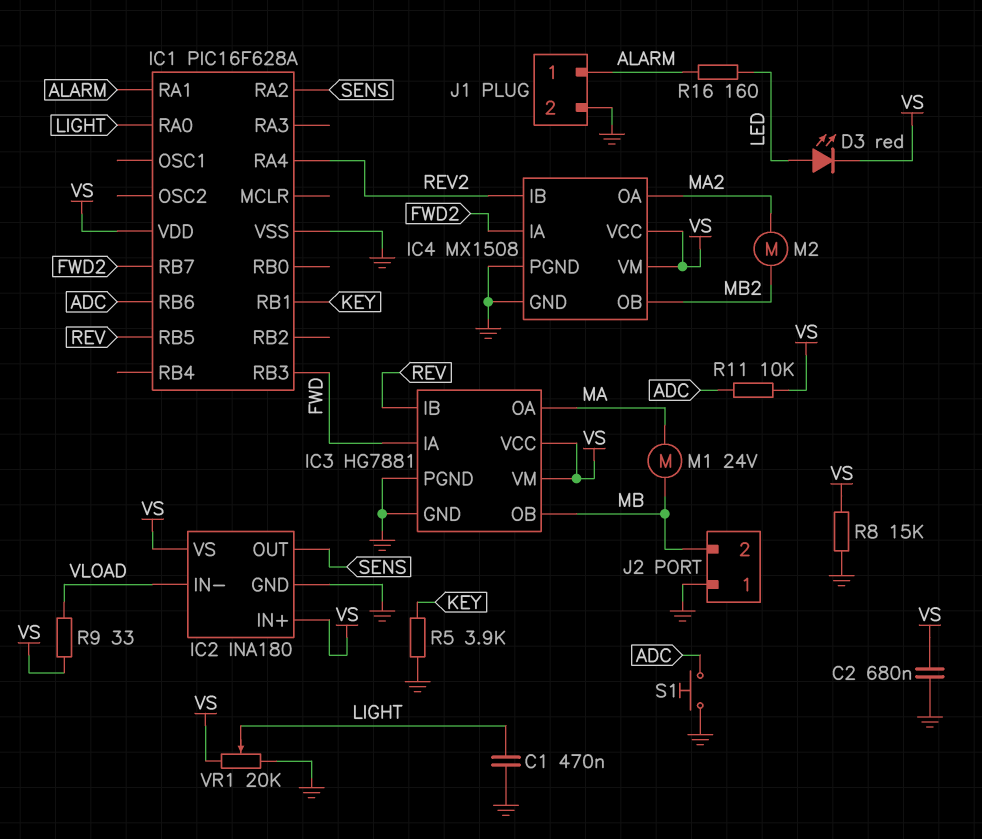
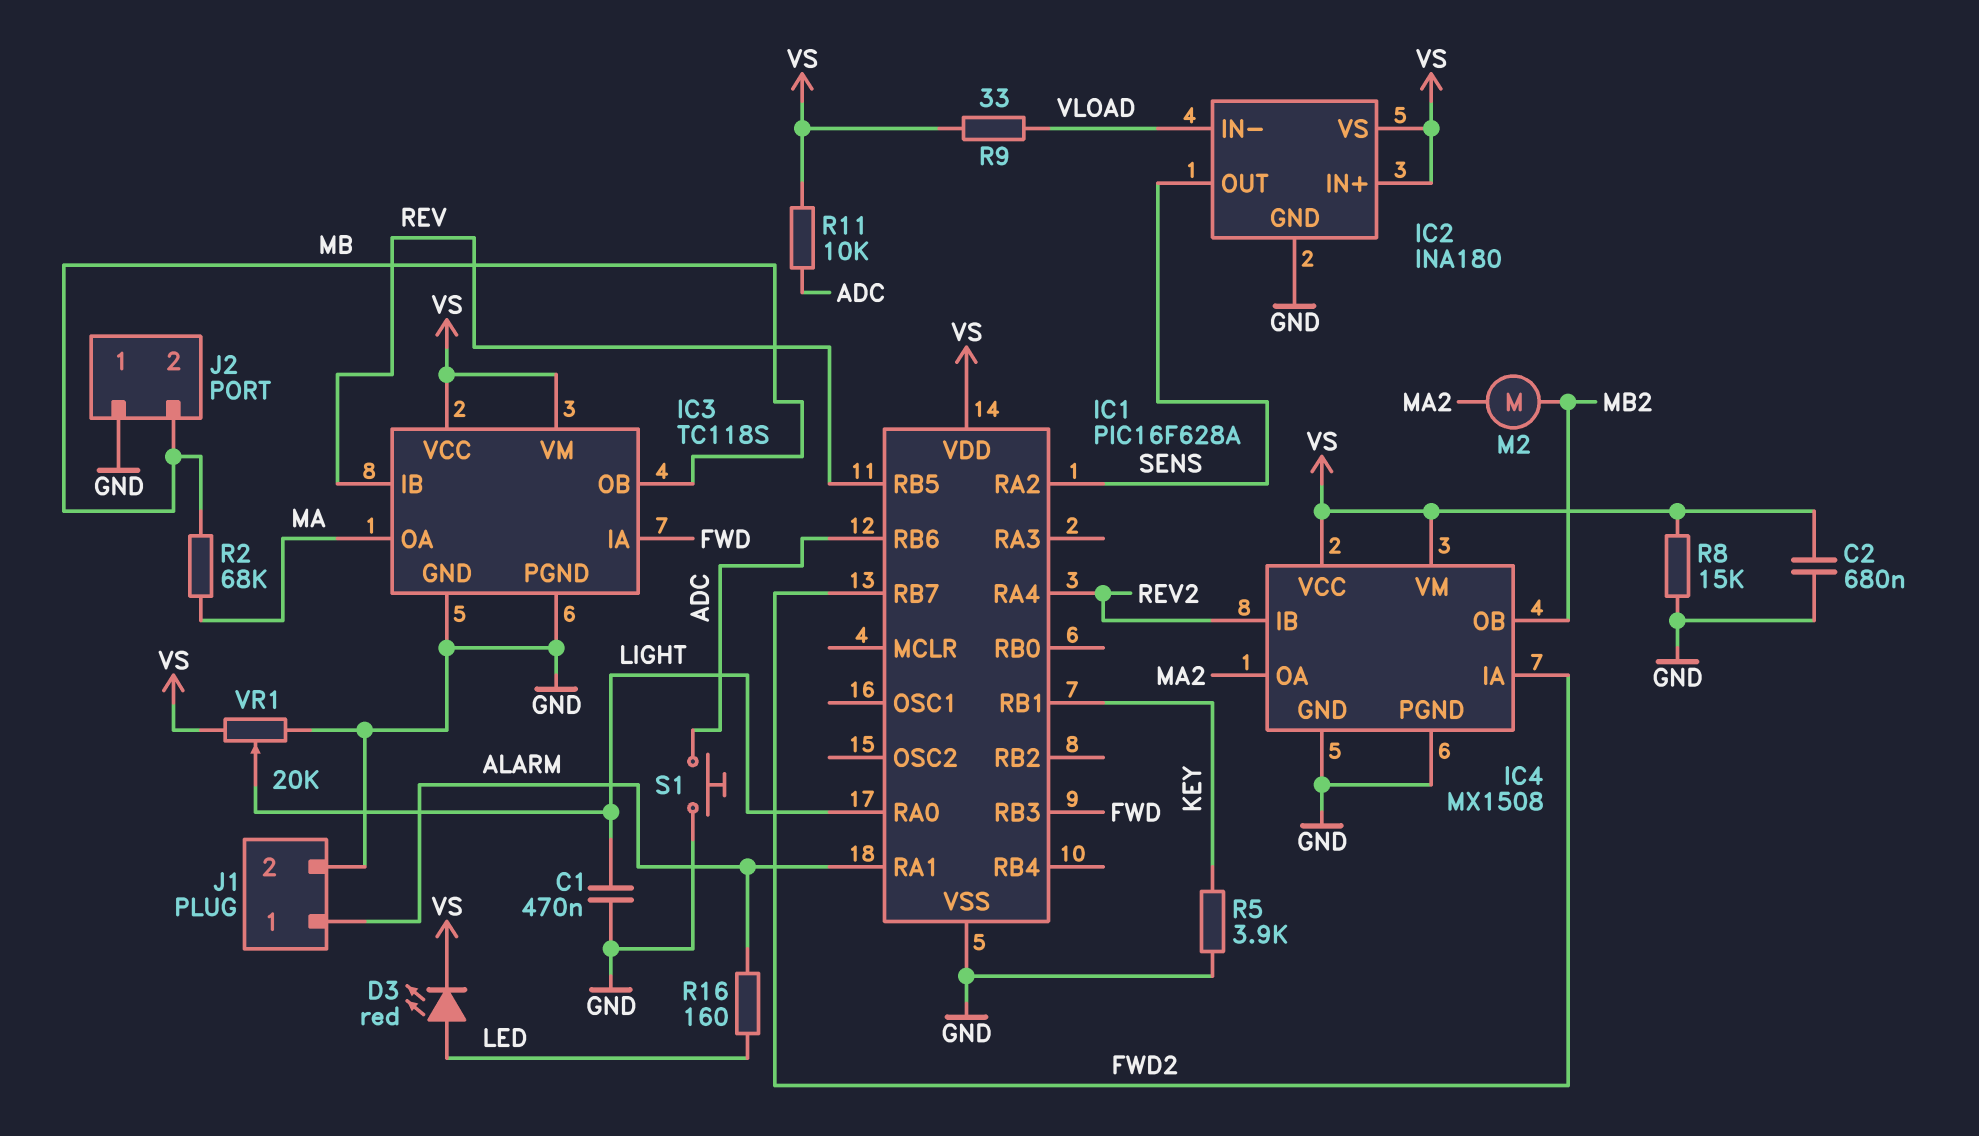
IC3: HG7881 -> TC118S
M1: motor 24V (MA, MB) -> none
R2: none -> 68k (MA, MB)

